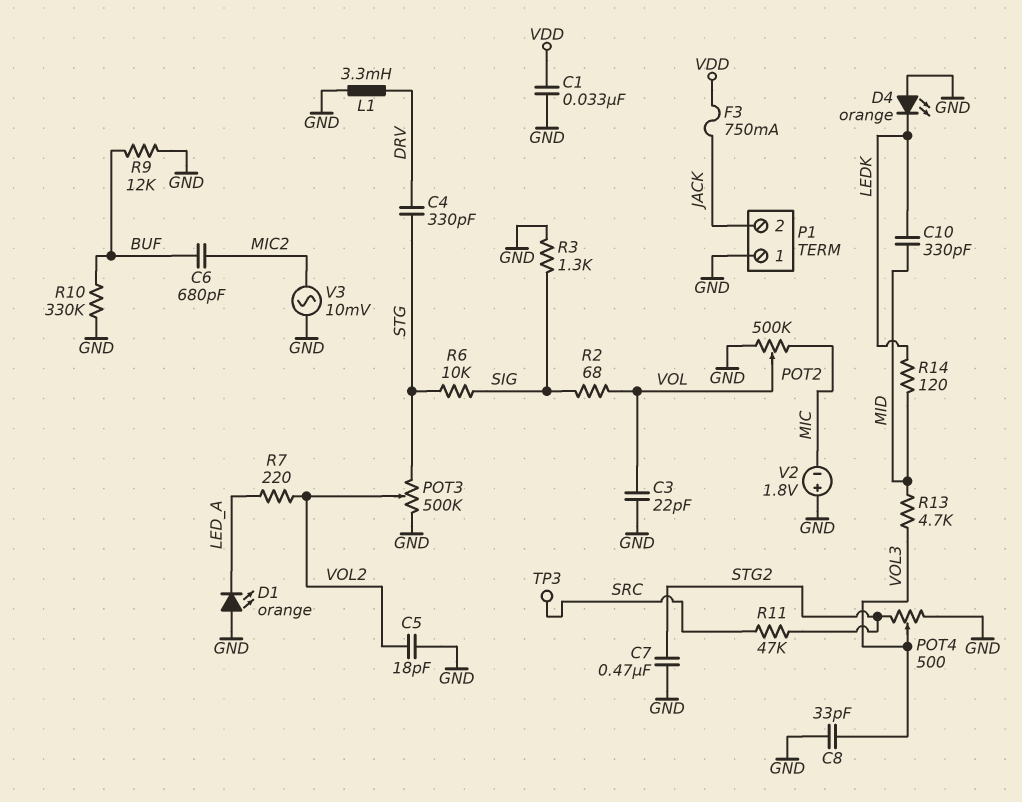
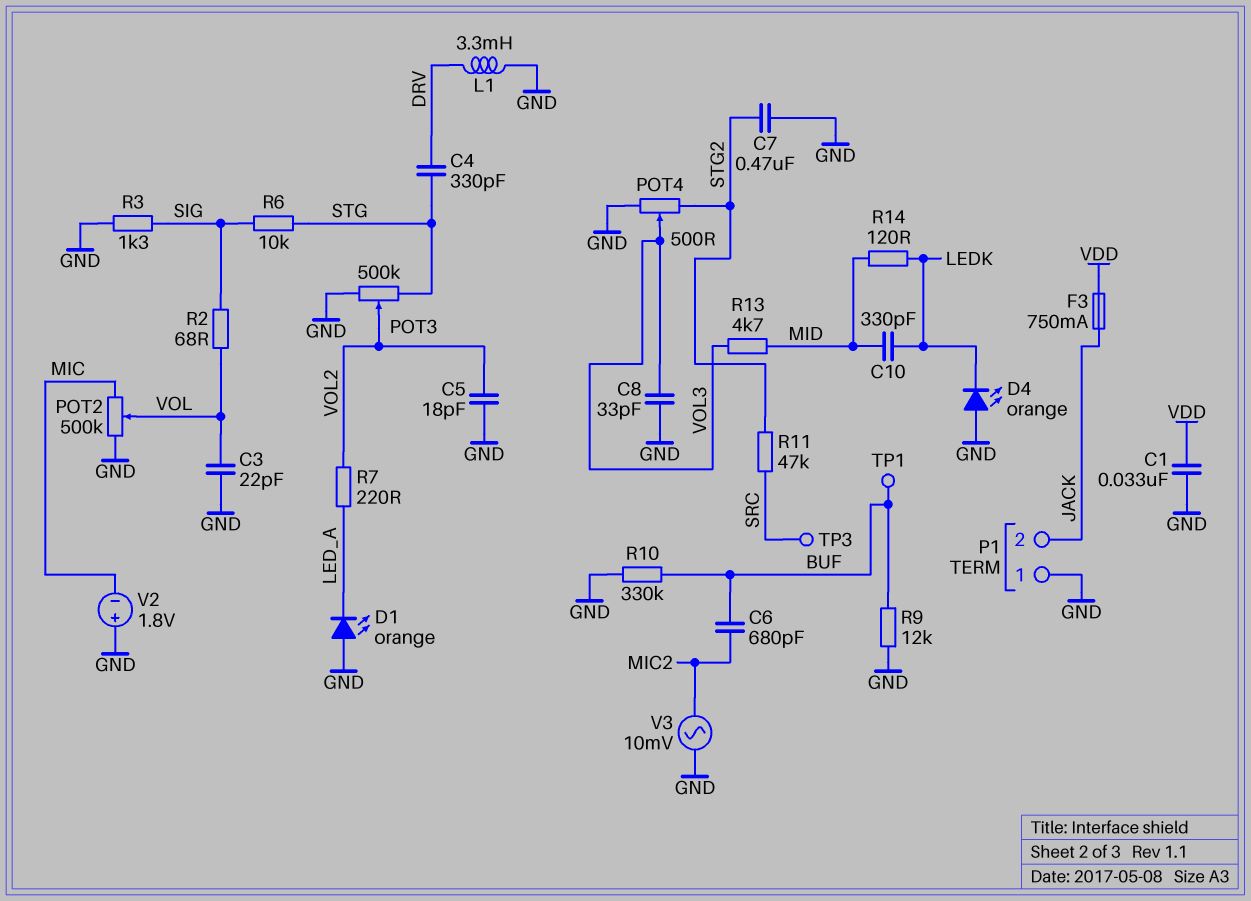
TP1: none -> test point (BUF)

